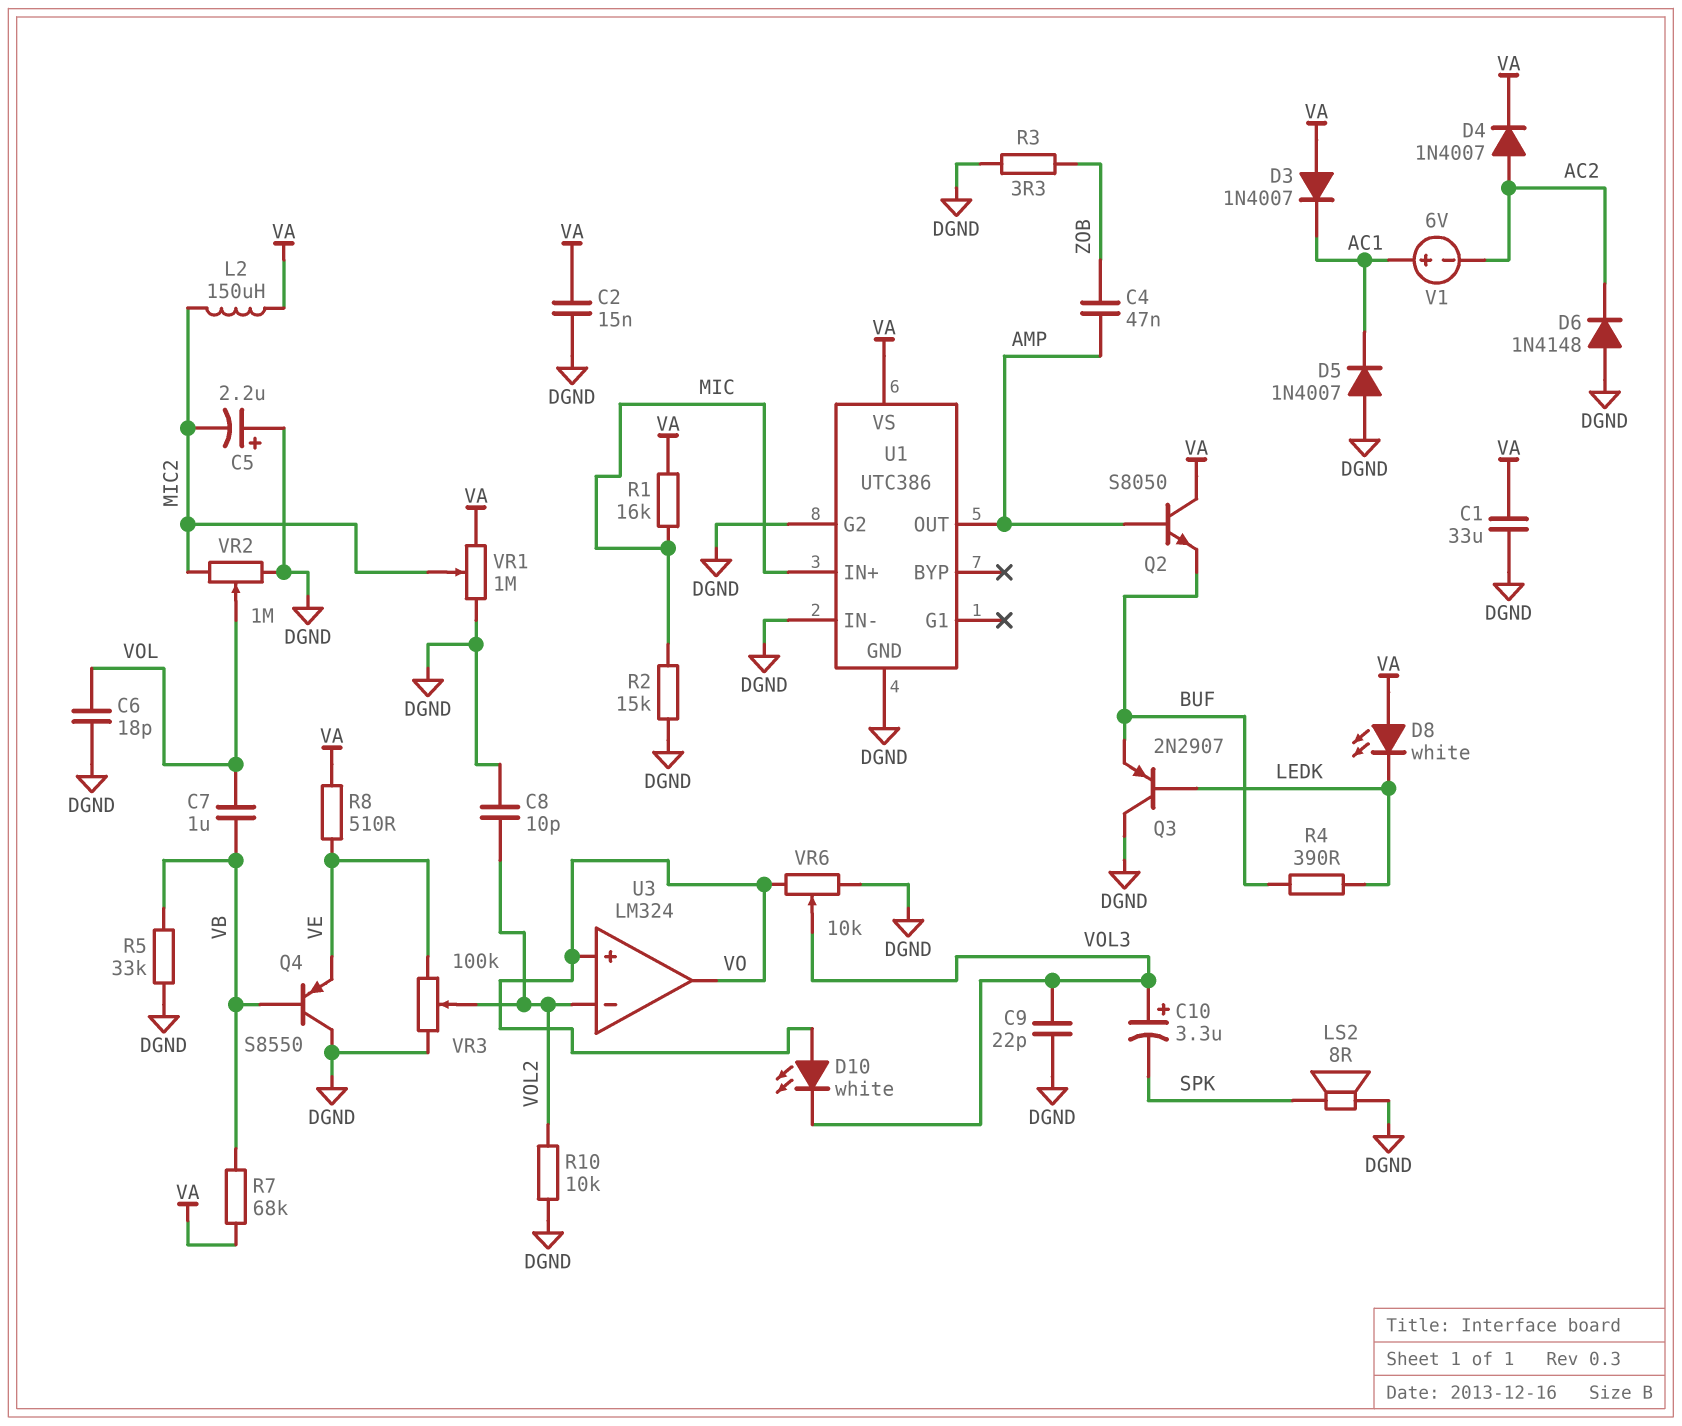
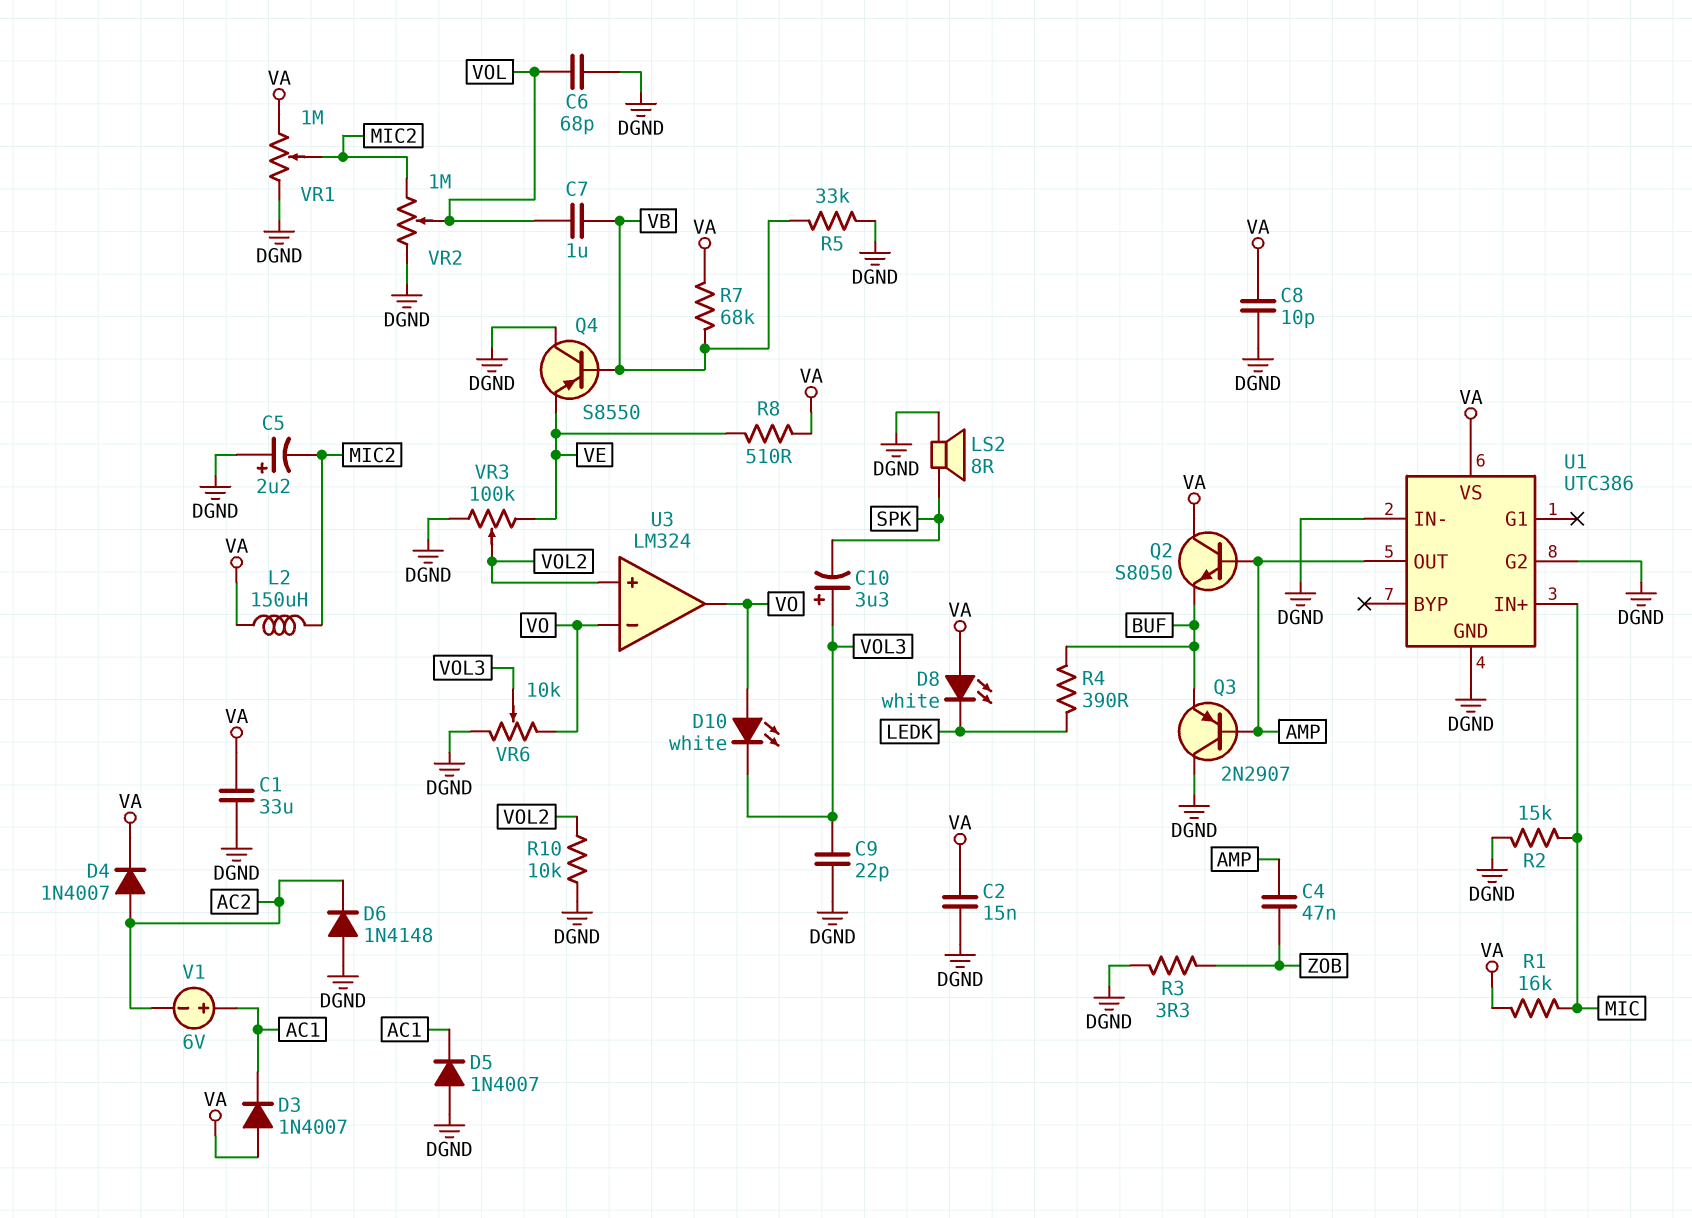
C6: 18pF (DGND, VOL) -> 68pF (DGND, VOL)
C8: 10pF (DGND, VOL2) -> 10pF (DGND, VA)
Q3: PNP 2N2907 (B LEDK, C DGND, E BUF) -> PNP 2N2907 (B AMP, C DGND, E BUF)
U3 pin in+: VO -> VOL2
U3 pin in-: VOL2 -> VO

